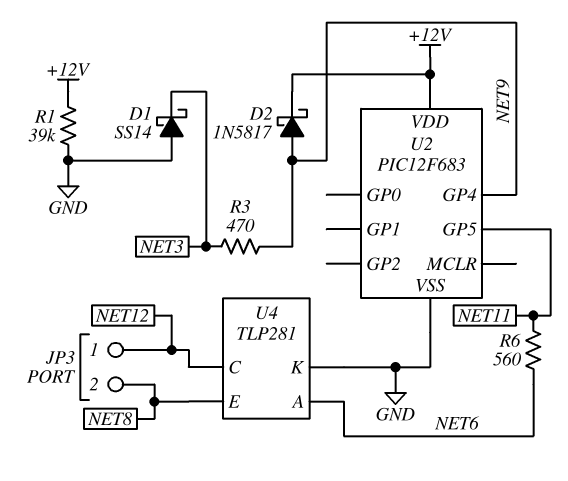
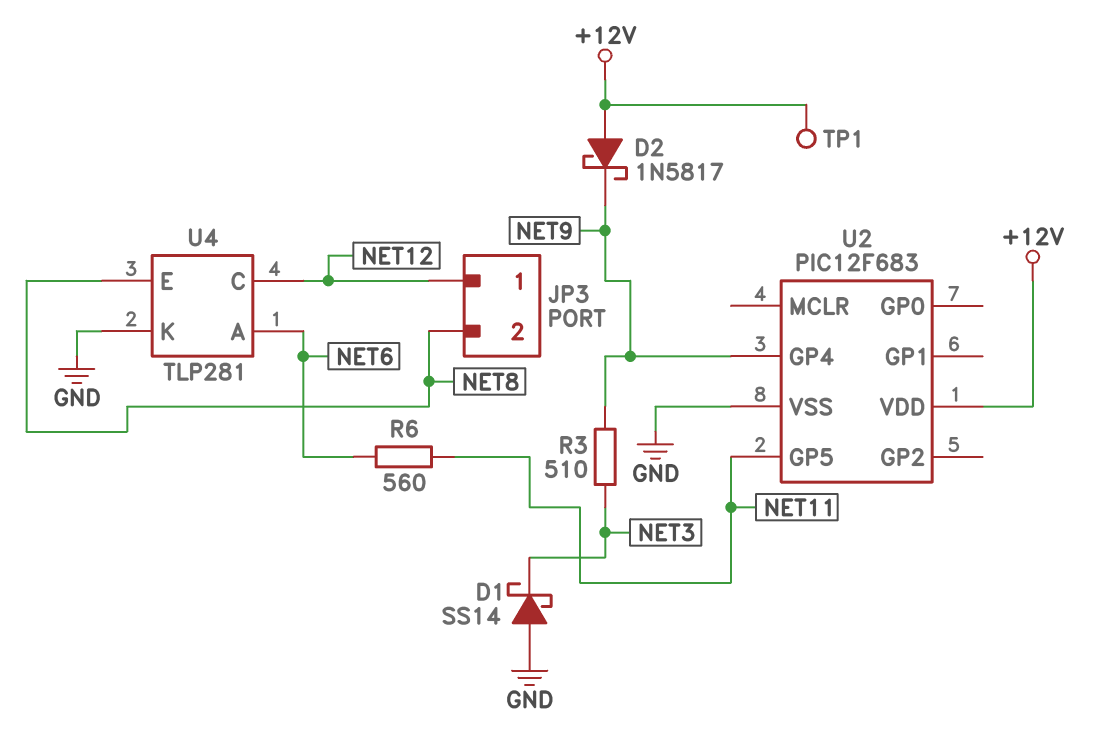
D2: schottky 1N5817 (A NET9, K +12V) -> schottky 1N5817 (A +12V, K NET9)
R1: 39k (+12V, GND) -> none
R3: 470 (NET3, NET9) -> 510 (NET3, NET9)
TP1: none -> test point (+12V)

